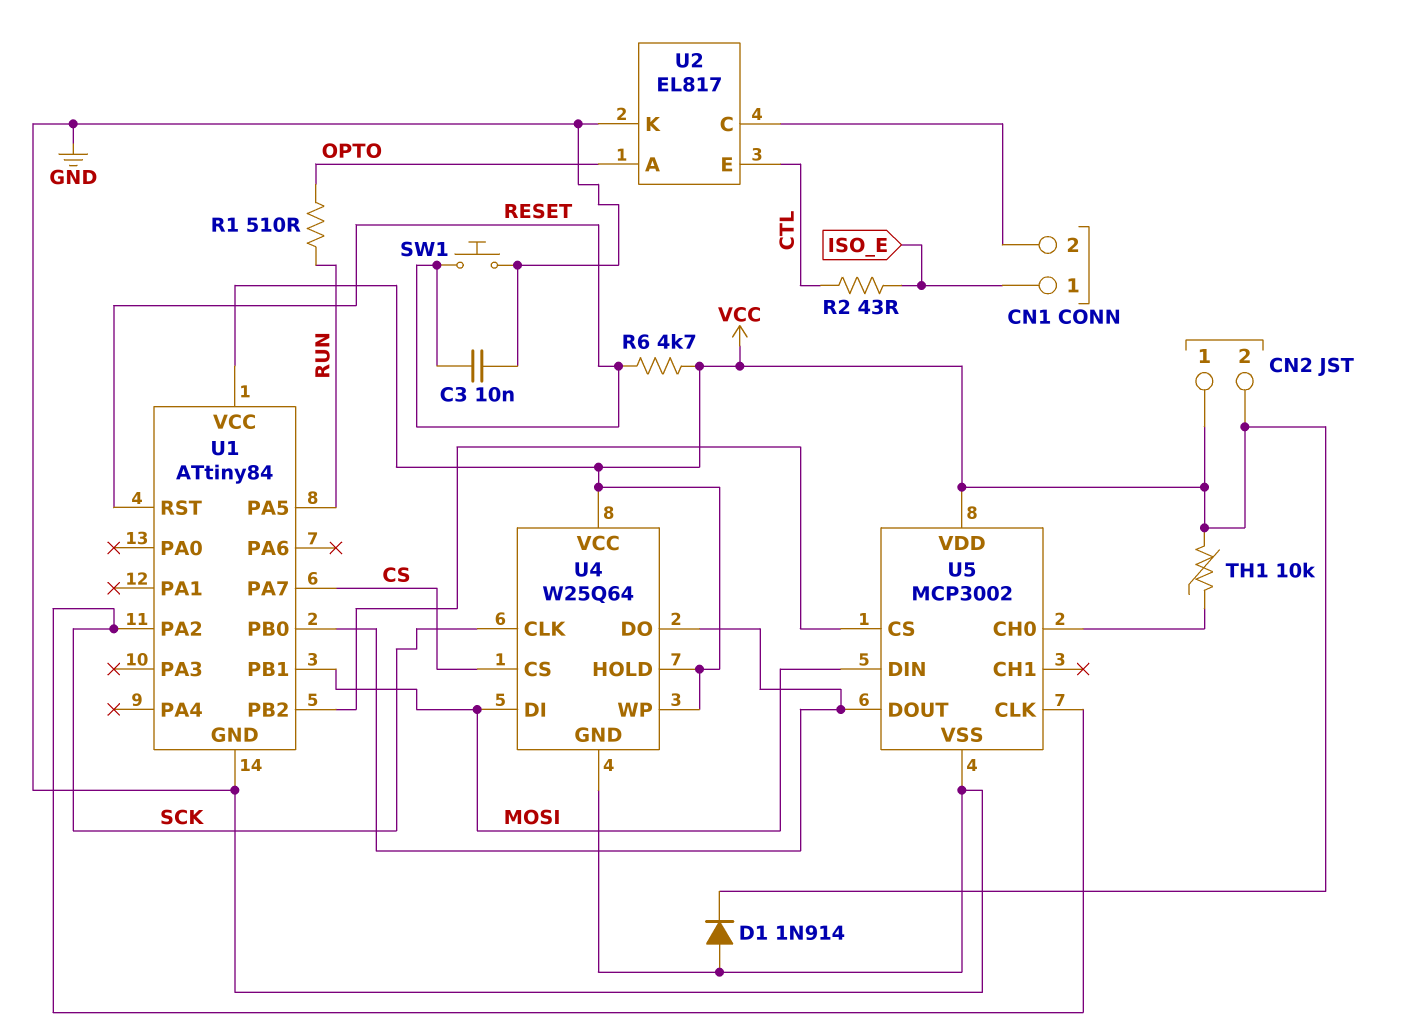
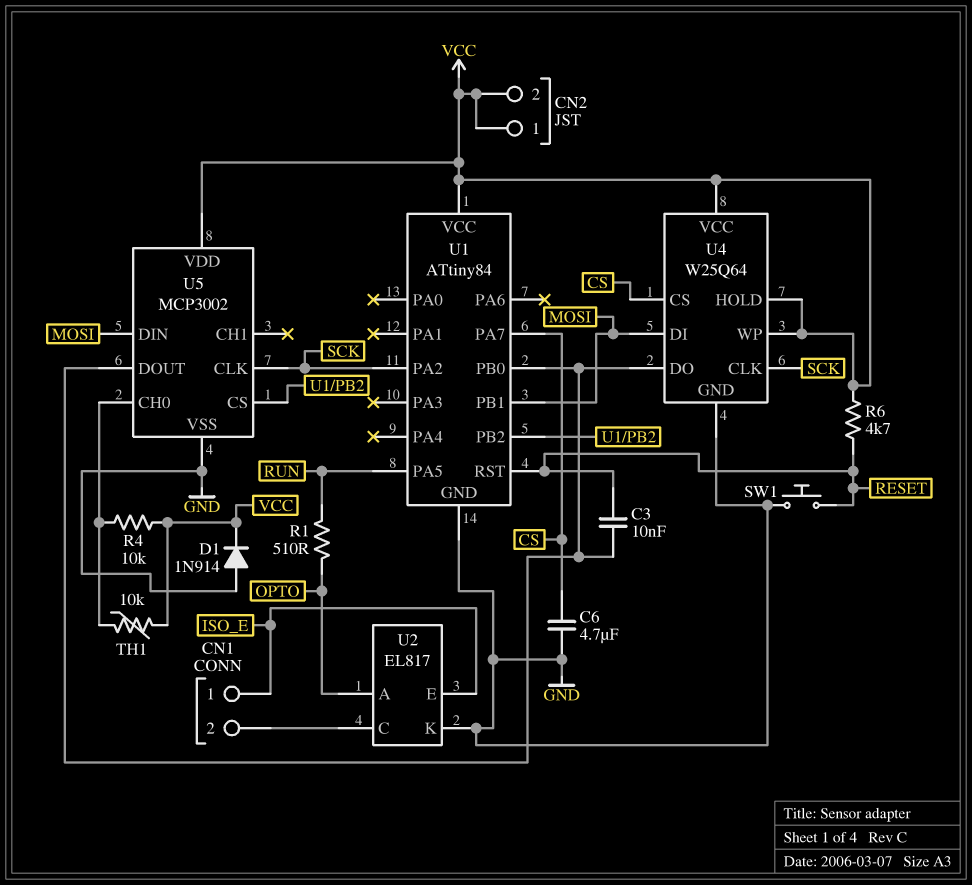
C3: 10nF (GND, RESET) -> 10nF (RESET, U1/PB0)
C6: none -> 4.7uF (CS, GND)
R2: 43 (CTL, ISO_E) -> none
R4: none -> 10k (U5/CH0, VCC)
U2 pin E: CTL -> ISO_E

